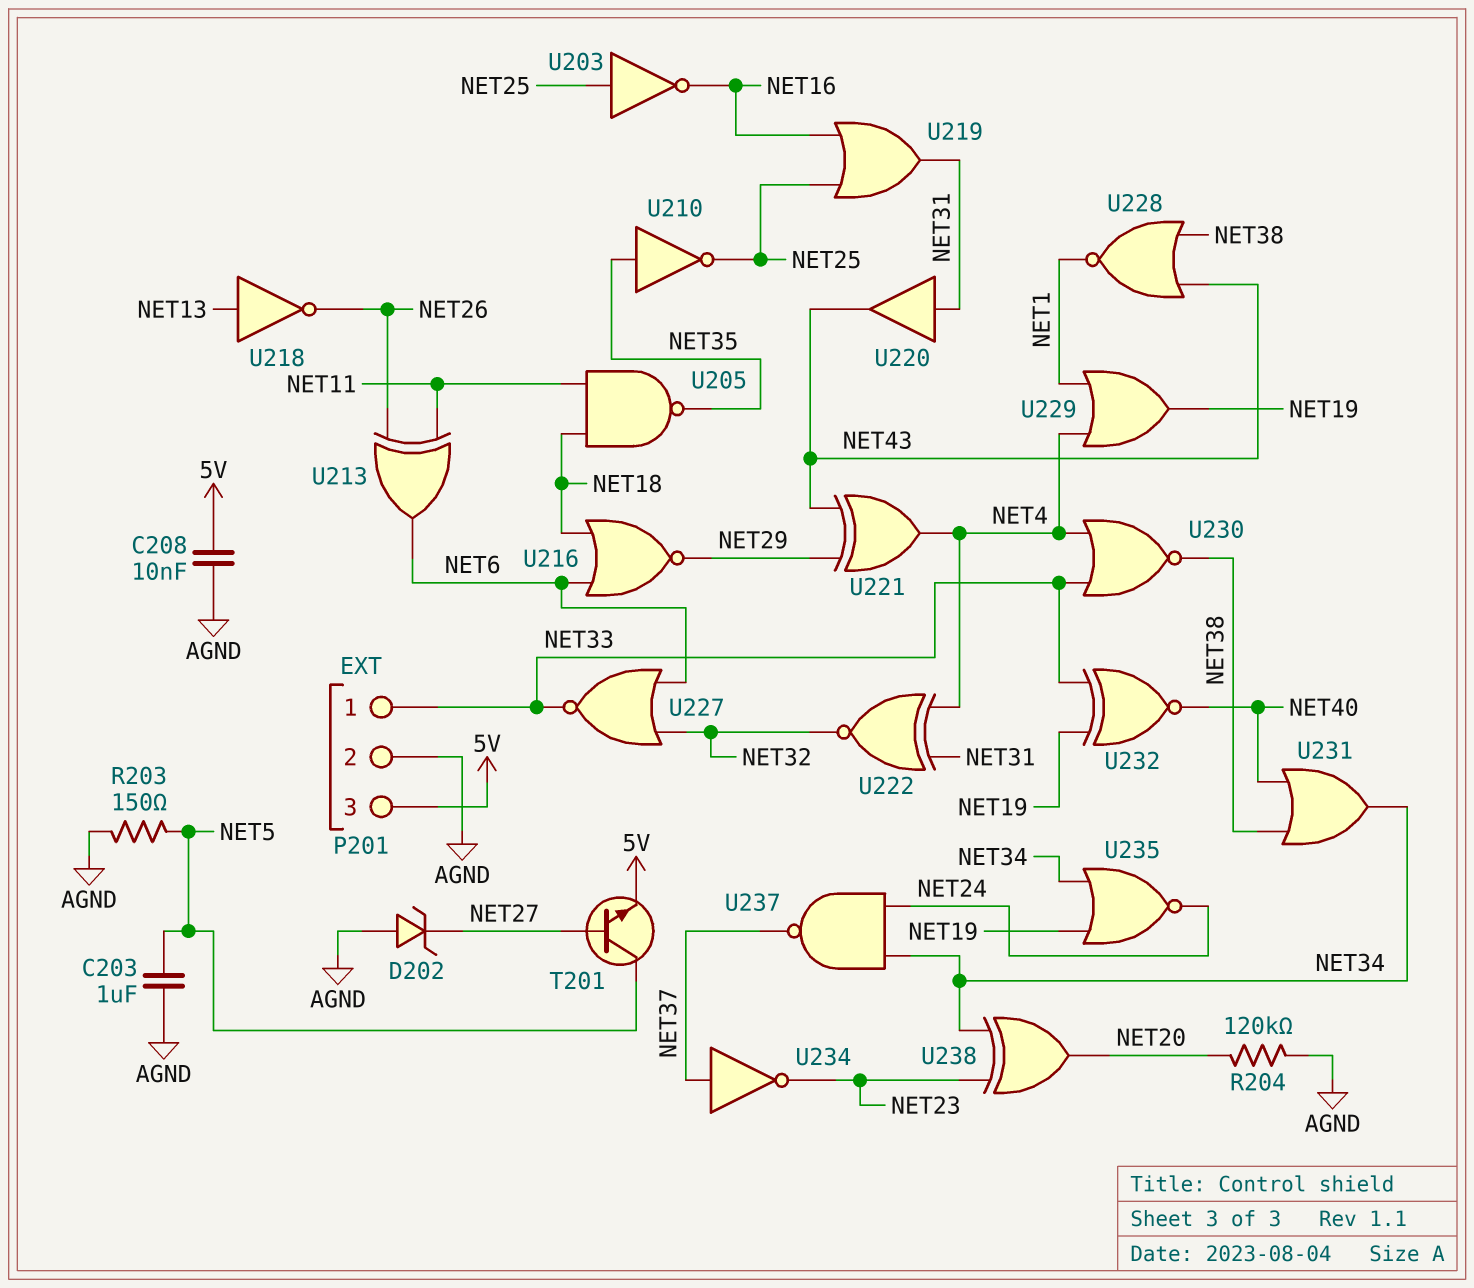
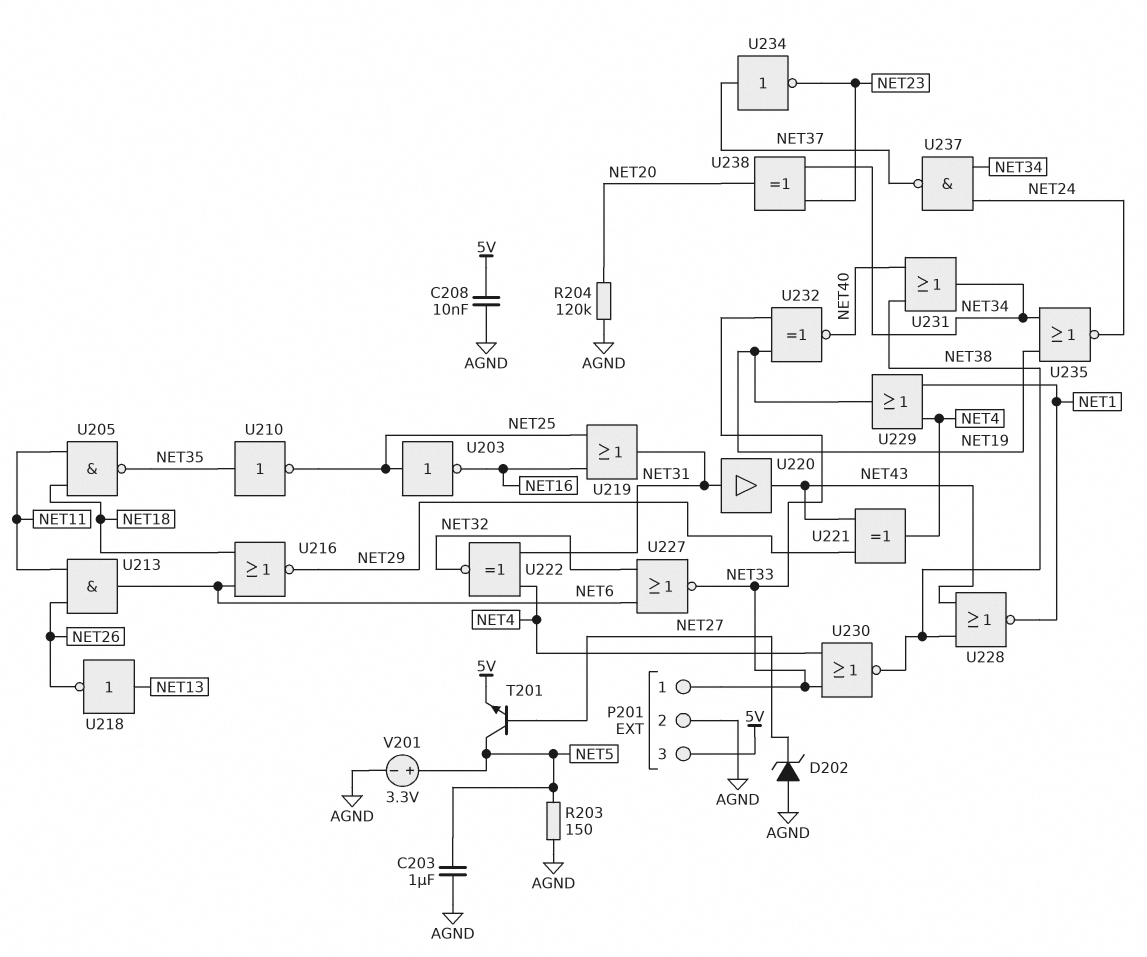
U213: XOR (in NET11, in NET26, out NET6) -> AND (in NET11, in NET26, out NET6)
V201: none -> 3.3V (plus NET5, minus AGND)

